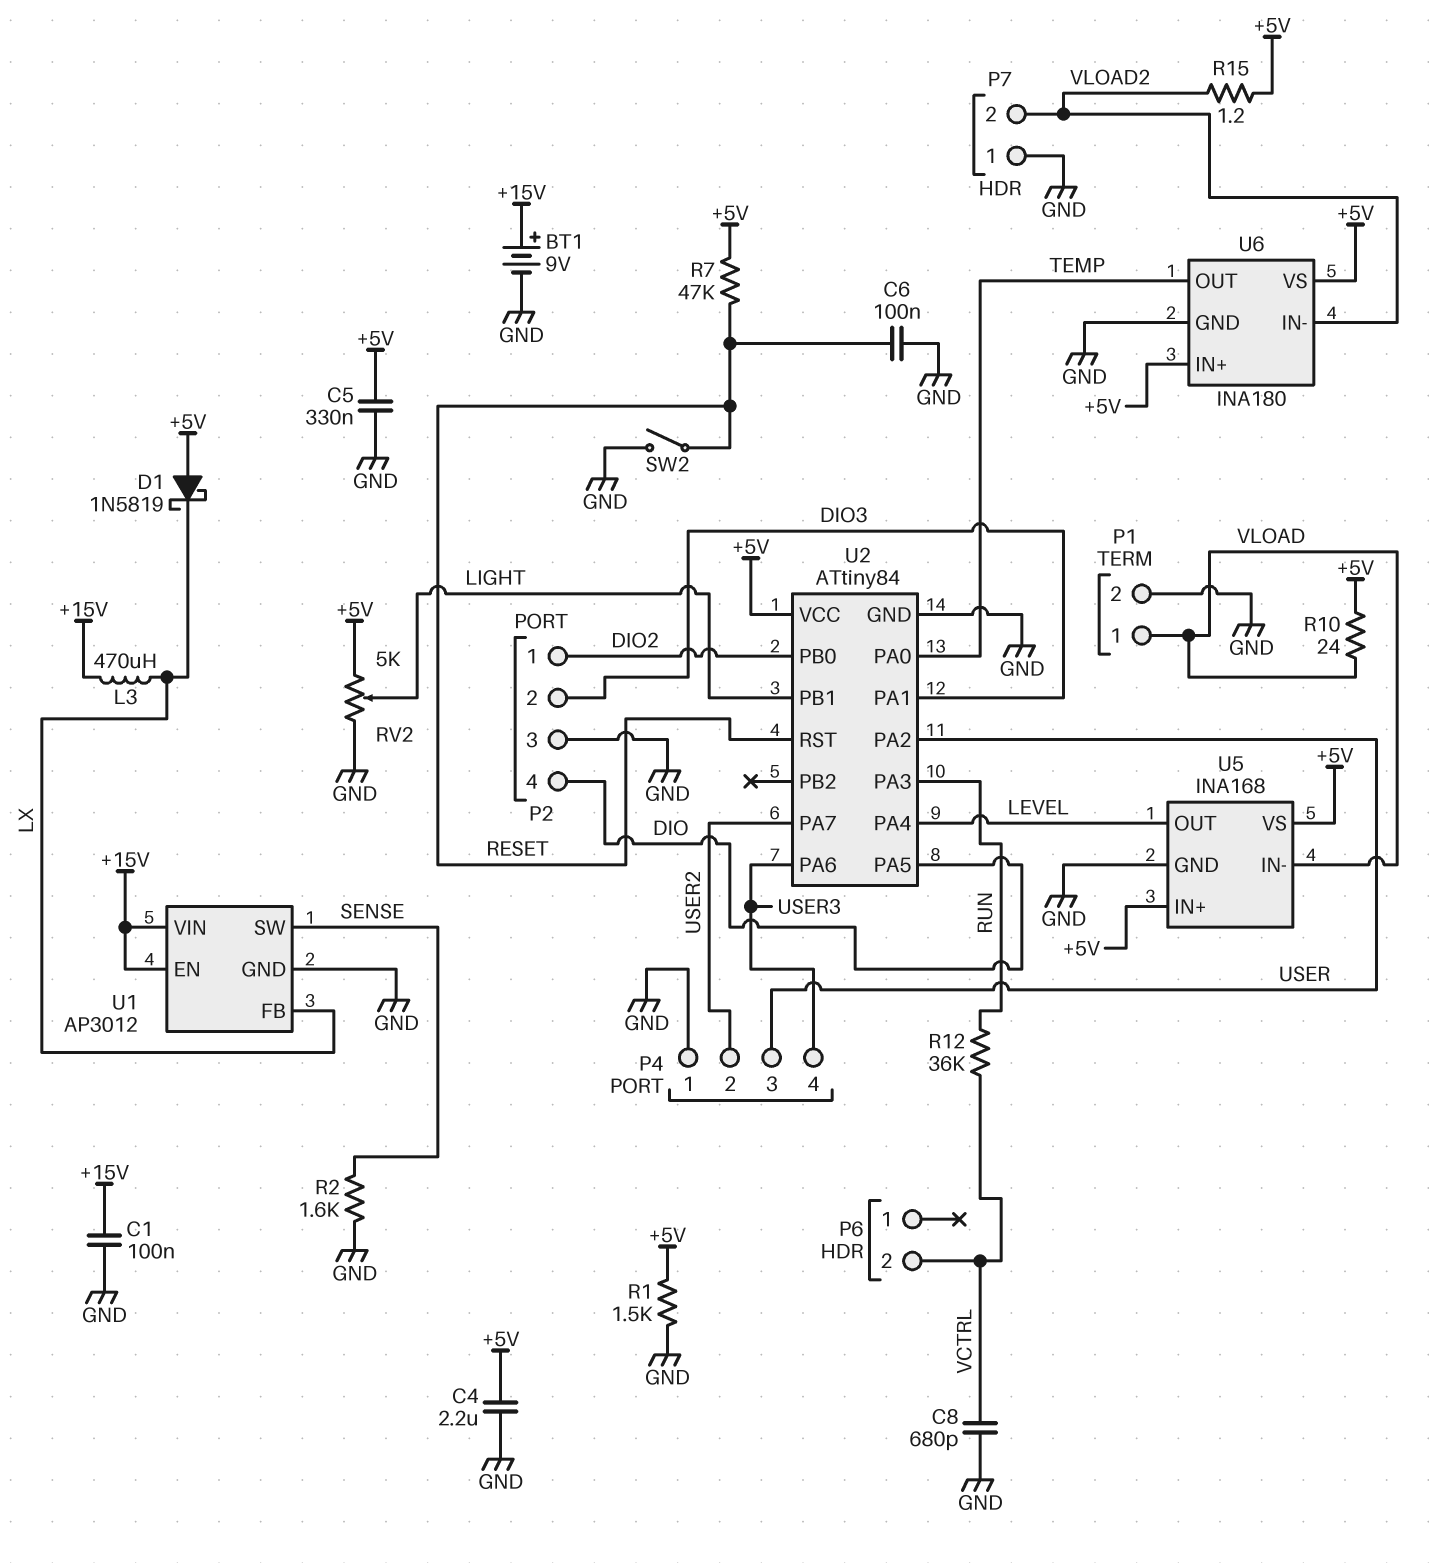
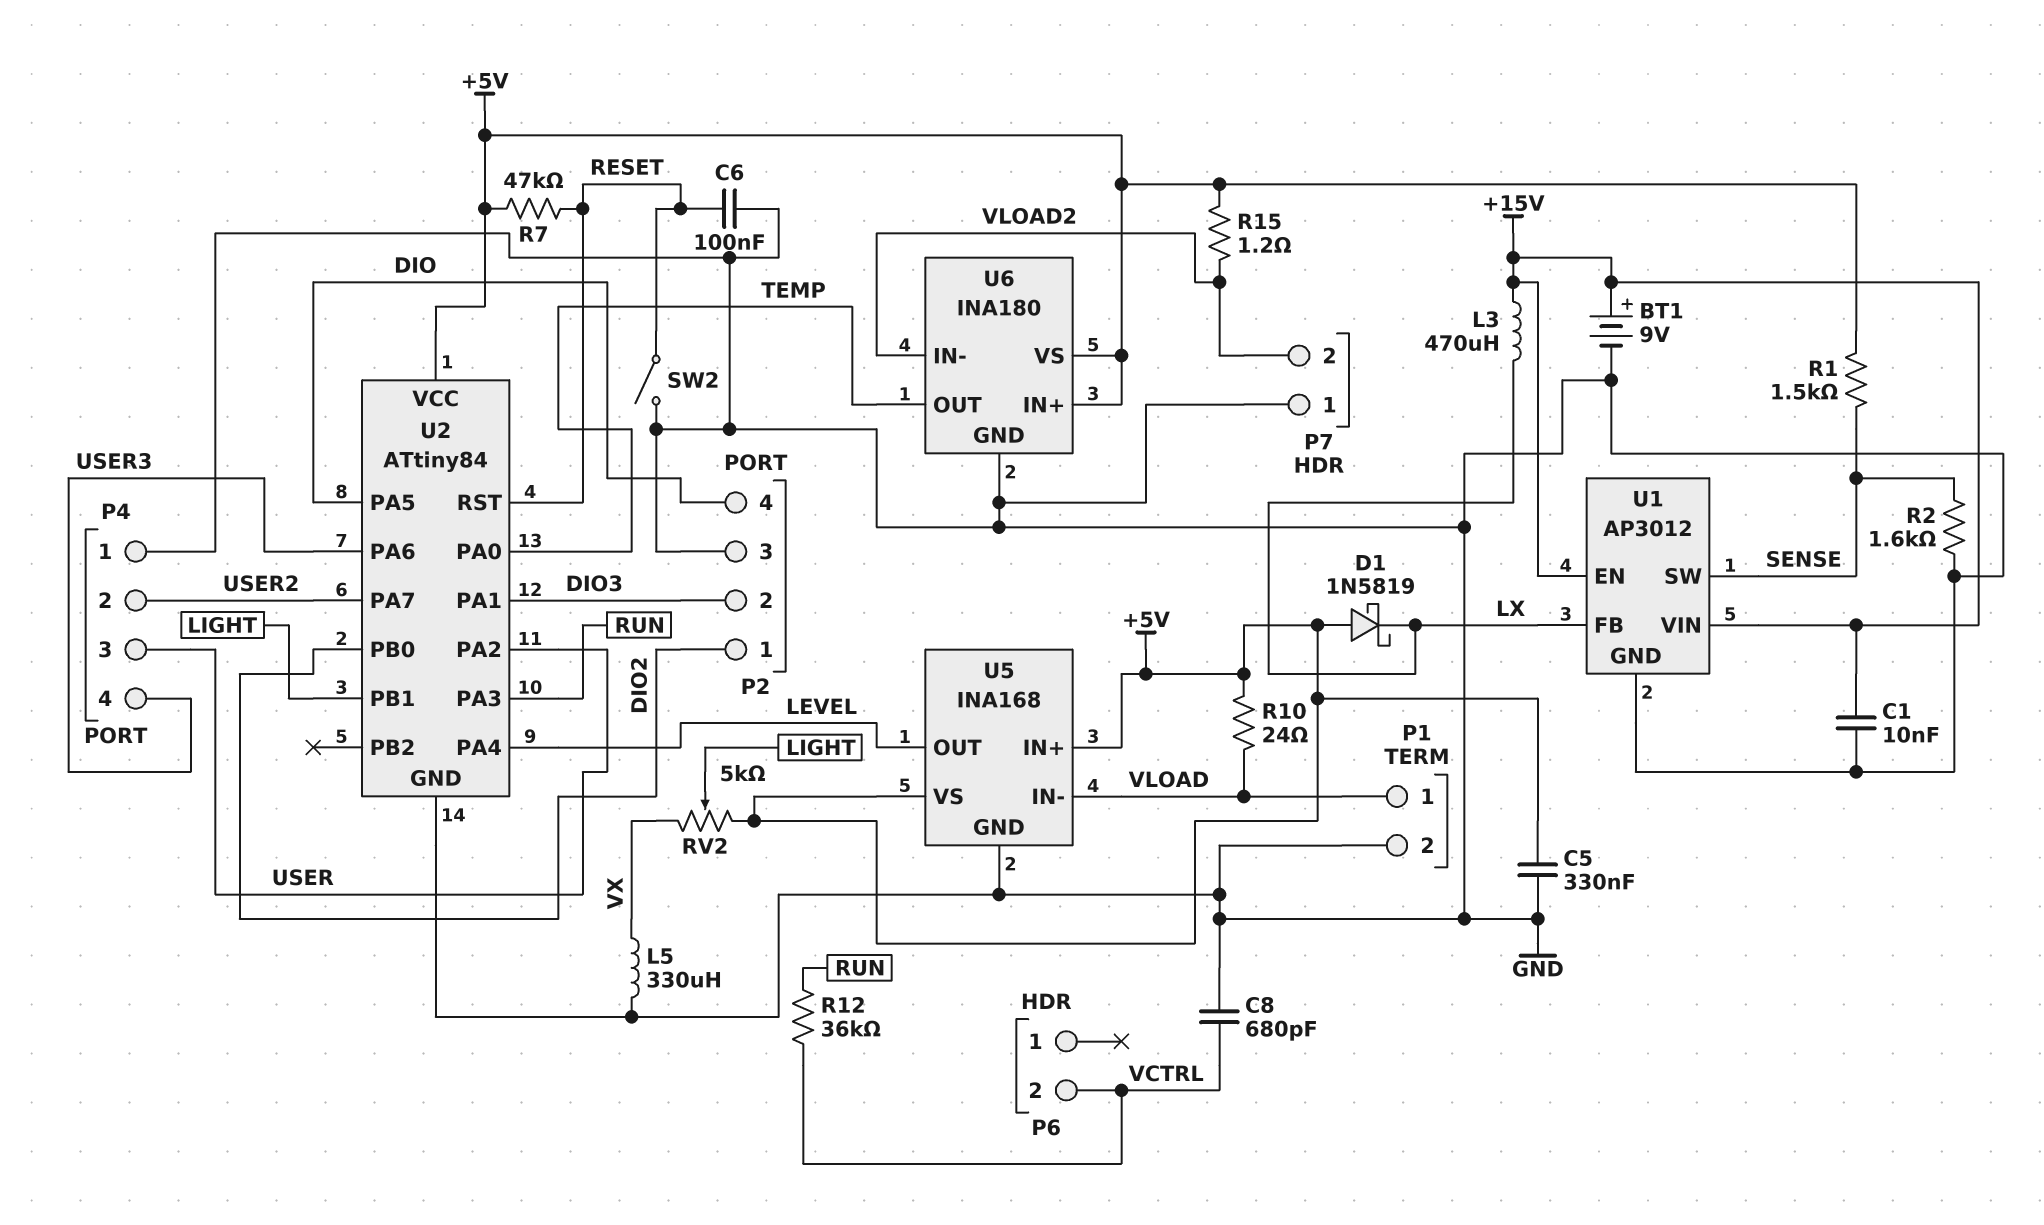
C1: 100nF (+15V, GND) -> 10nF (+15V, GND)
C4: 2.2uF (+5V, GND) -> none
L5: none -> 330uH (GND, VX)
R1: 1.5k (+5V, GND) -> 1.5k (+5V, SENSE)
RV2: 5k (+5V, GND, wiper LIGHT) -> 5k (+5V, VX, wiper LIGHT)

